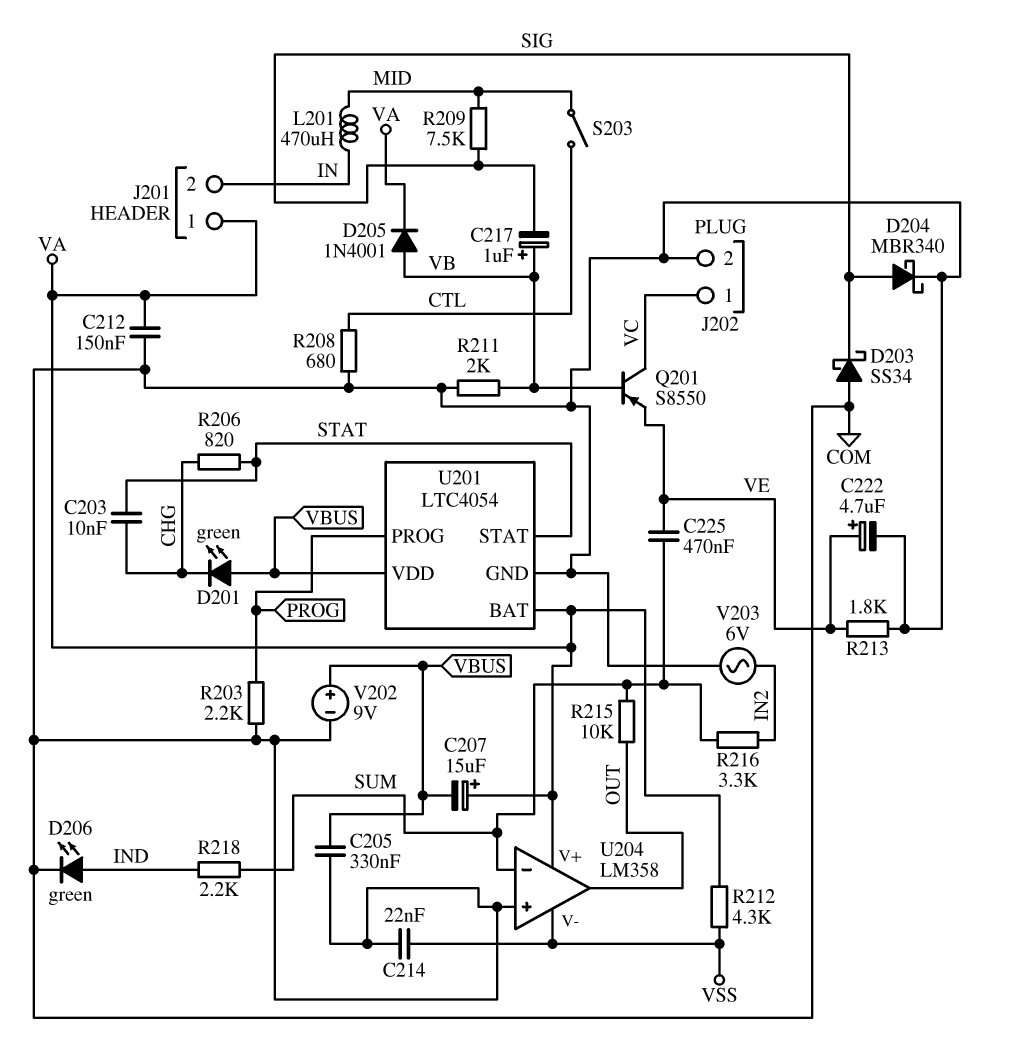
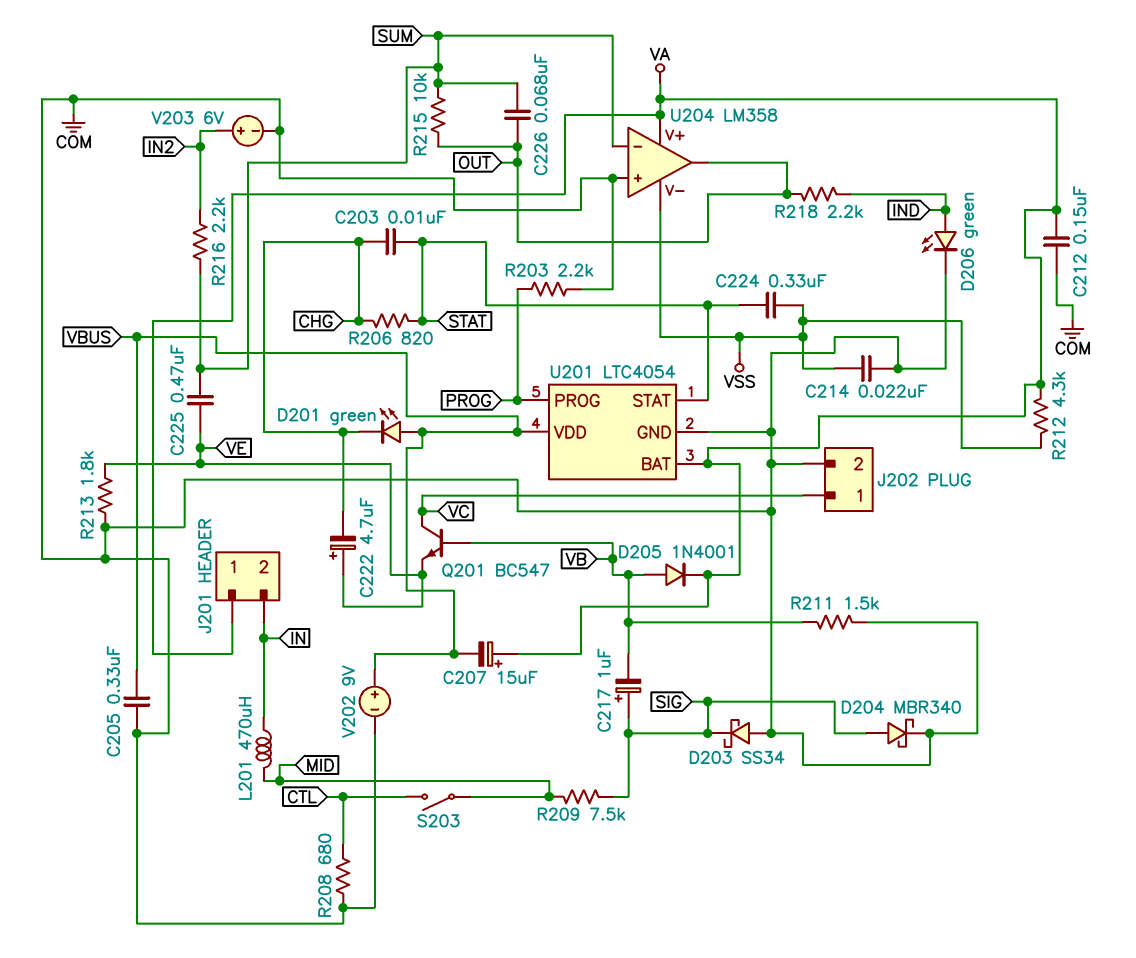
C217: 1uF (plus VB, minus SIG) -> 1uF (plus SIG, minus VB)
C222: 4.7uF (plus VE, minus COM) -> 4.7uF (plus VE, minus CHG)
C224: none -> 330nF (STAT, VSS)
C226: none -> 68nF (OUT, SUM)
Q201: PNP S8550 (B VB, C VC, E VE) -> NPN BC547 (B VB, C VC, E VE)
R211: 2k (COM, VB) -> 1.5k (COM, VB)
R216: 3.3k (IN2, SUM) -> 2.2k (IN2, SUM)
R218: 2.2k (IND, SUM) -> 2.2k (IND, OUT)
V203: AC 6V (COM, IN2) -> 6V (plus IN2, minus COM)

